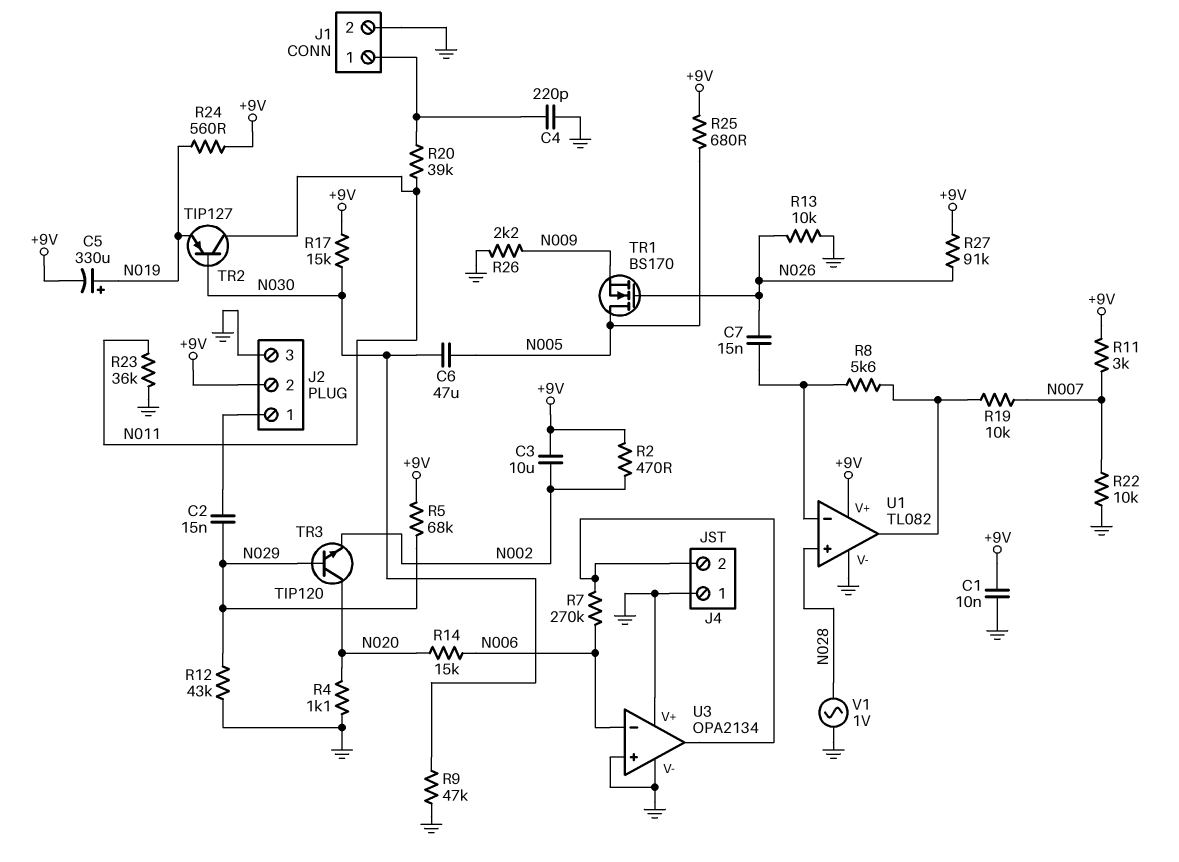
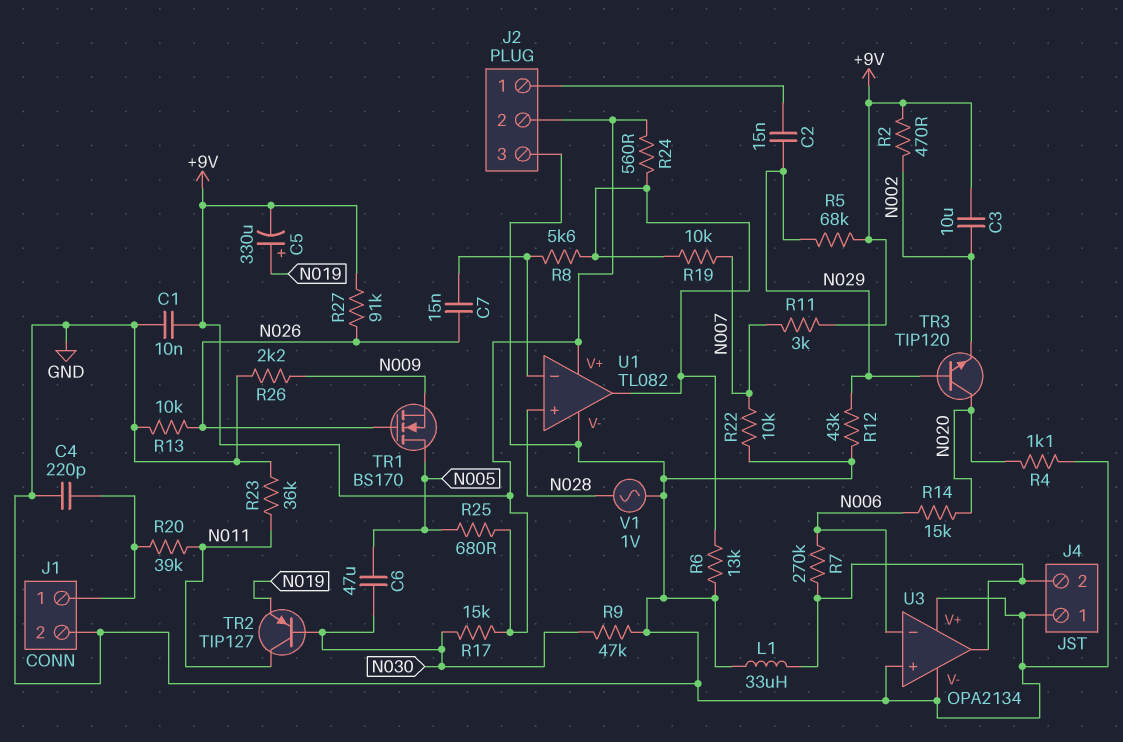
L1: none -> 33uH (GND, J4/2)
R6: none -> 13k (GND, U1/out)
R24: 560 (+9V, N019) -> 560 (+9V, U1/out)

